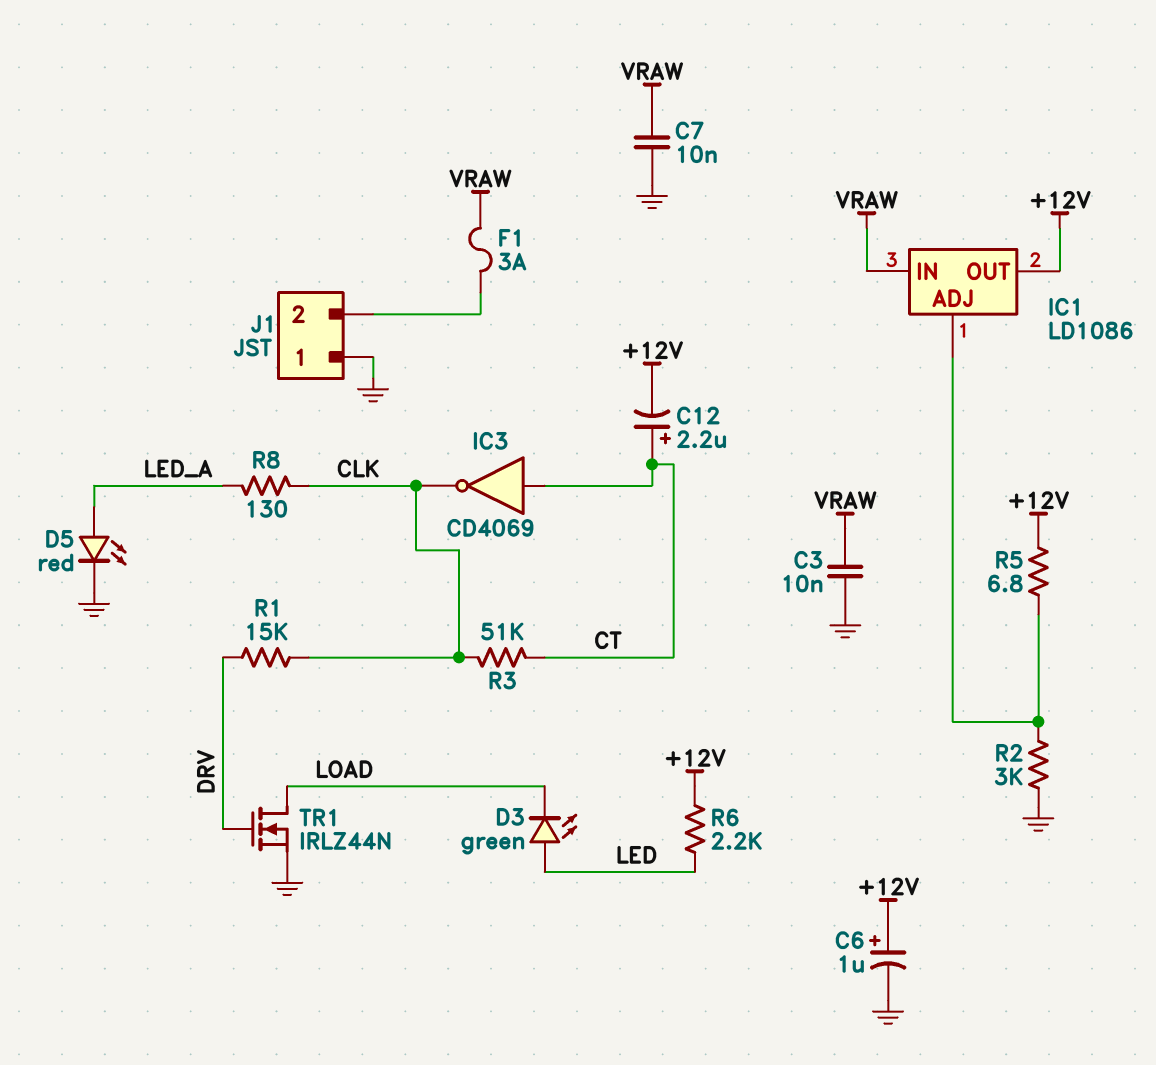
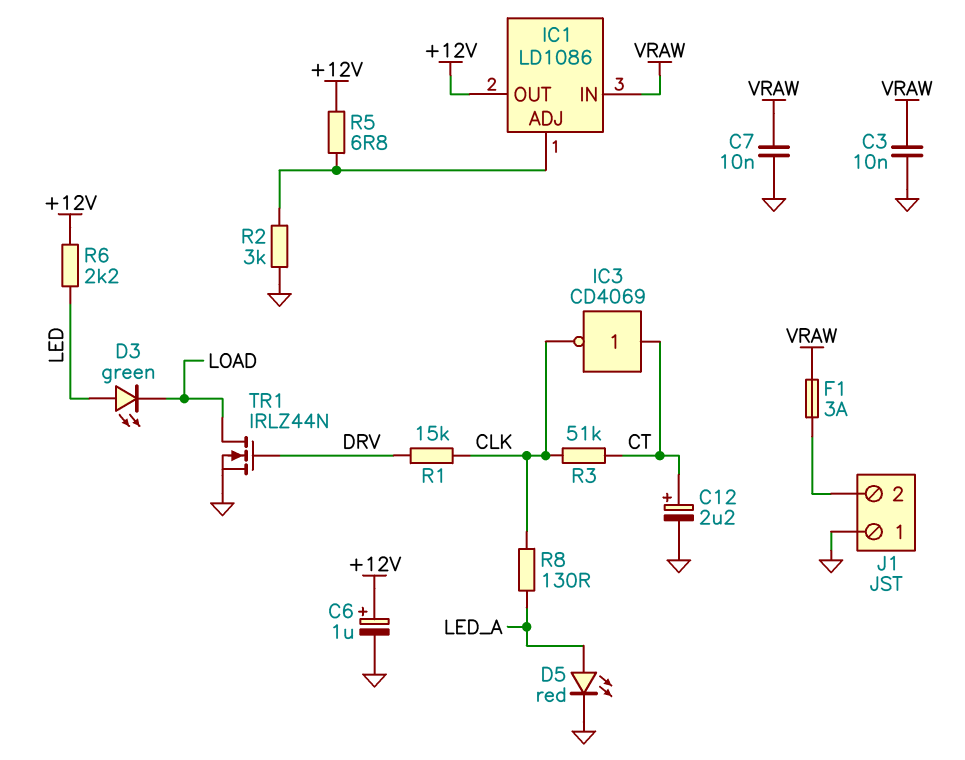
C12: 2.2uF (plus CT, minus +12V) -> 2.2uF (plus CT, minus GND)

